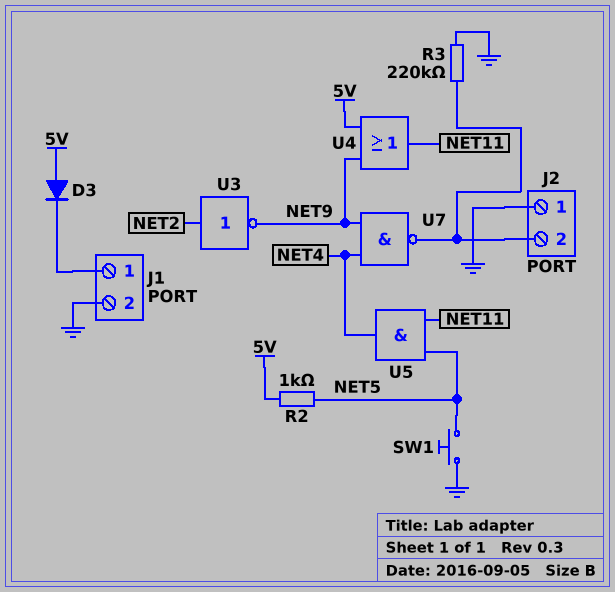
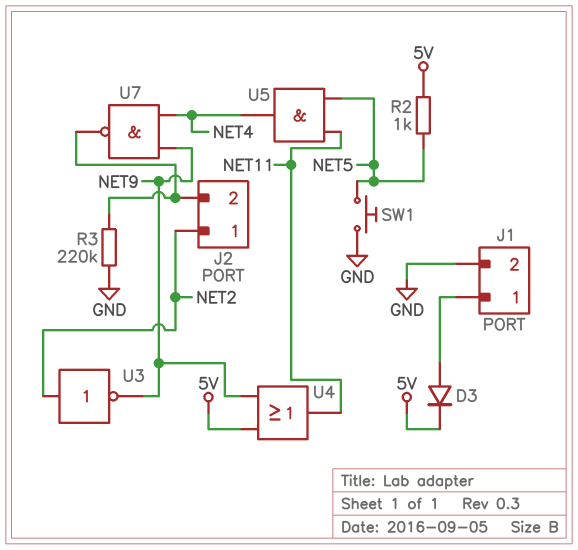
D3: diode (A 5V, K J1/1) -> diode (A J1/1, K 5V)
J2 pin 1: GND -> NET2

